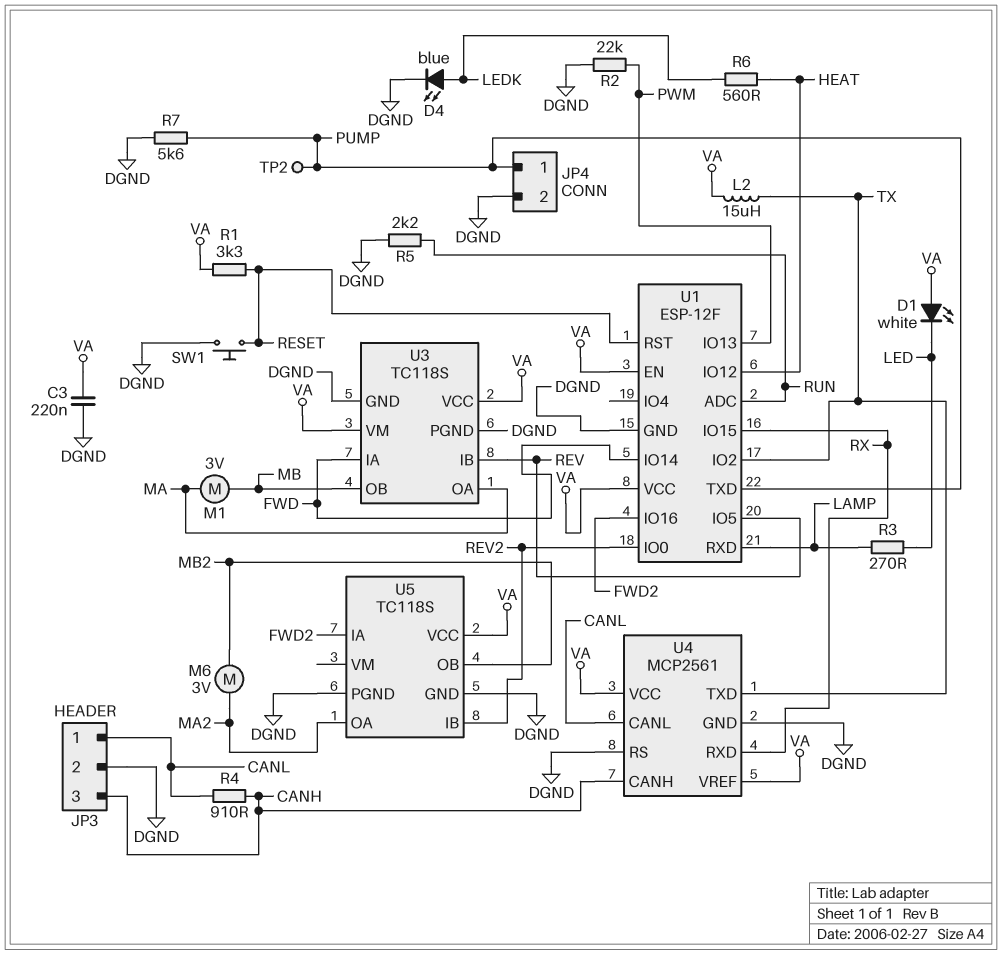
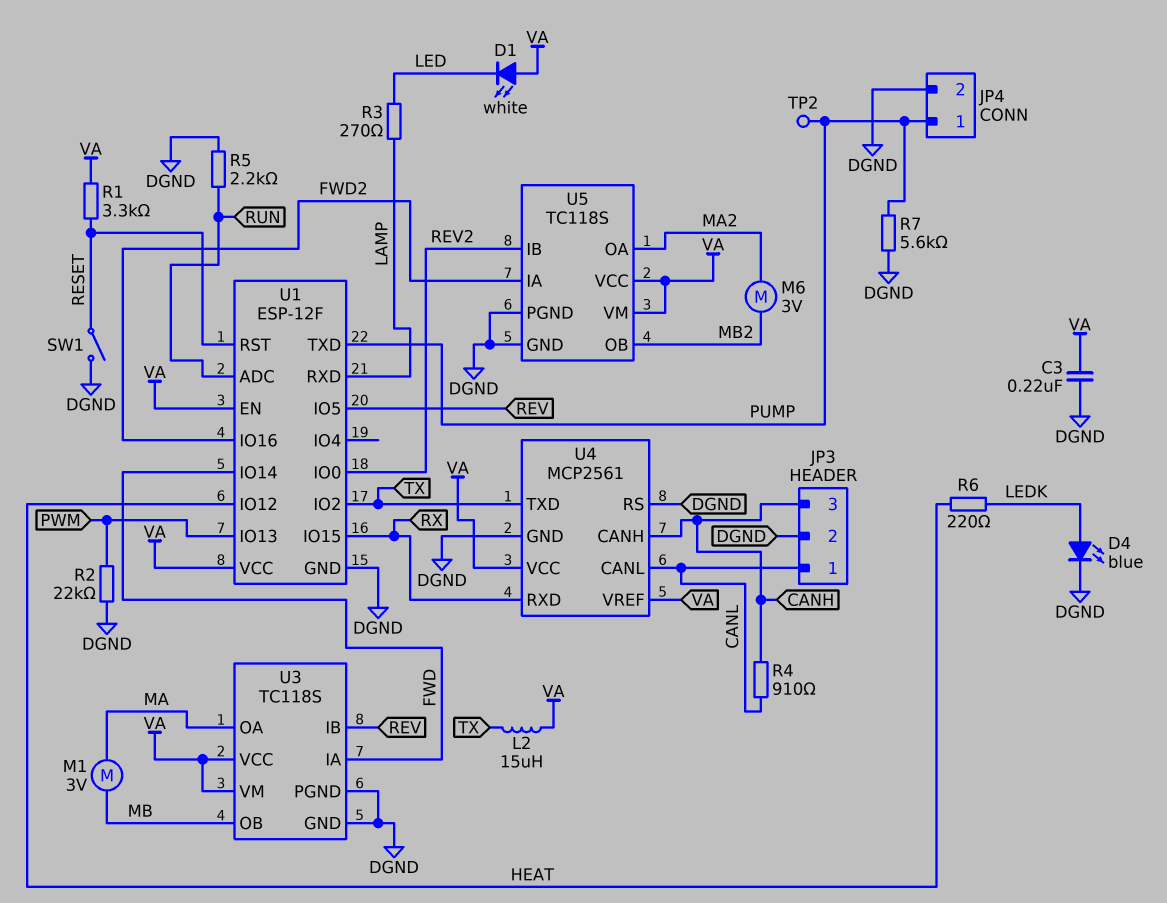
R6: 560 (HEAT, LEDK) -> 220 (HEAT, LEDK)
SW1: button (DGND, RESET) -> switch (DGND, RESET)
U5 pin VM: none -> VA

